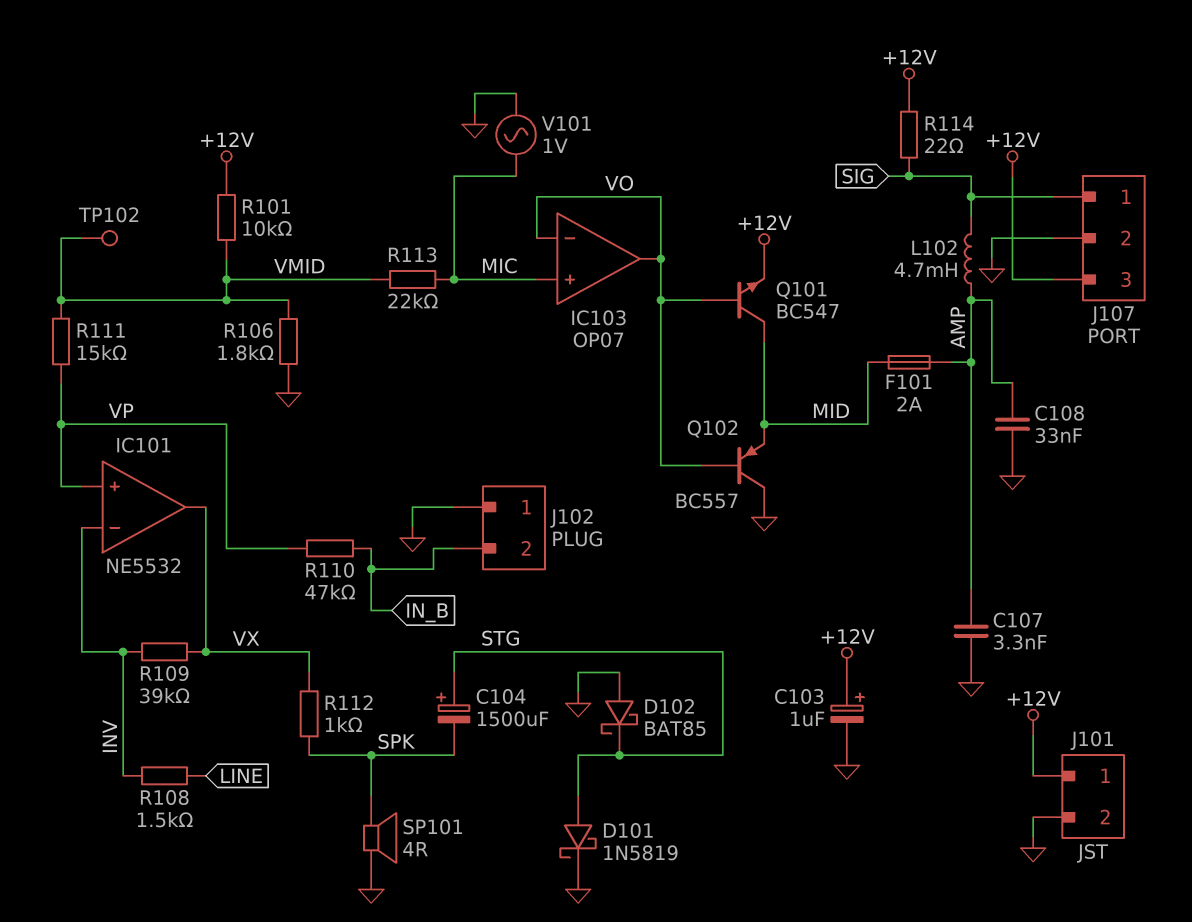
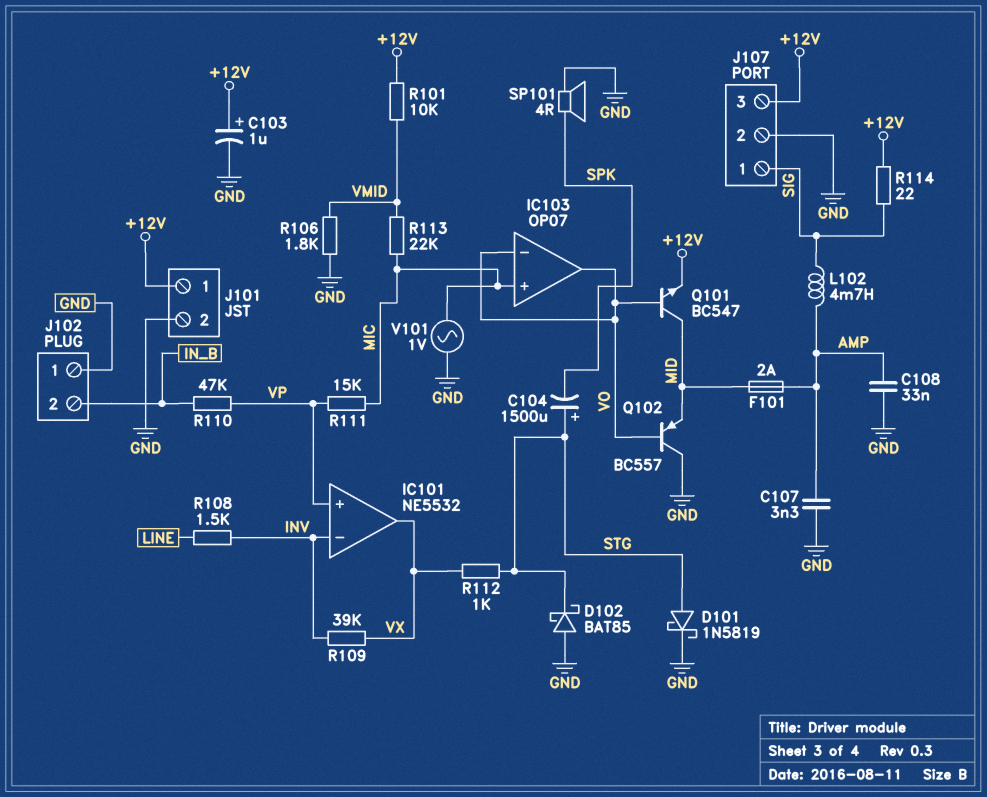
R111: 15k (VMID, VP) -> 15k (MIC, VP)
R112: 1k (SPK, VX) -> 1k (STG, VX)
TP102: test point (VMID) -> none

